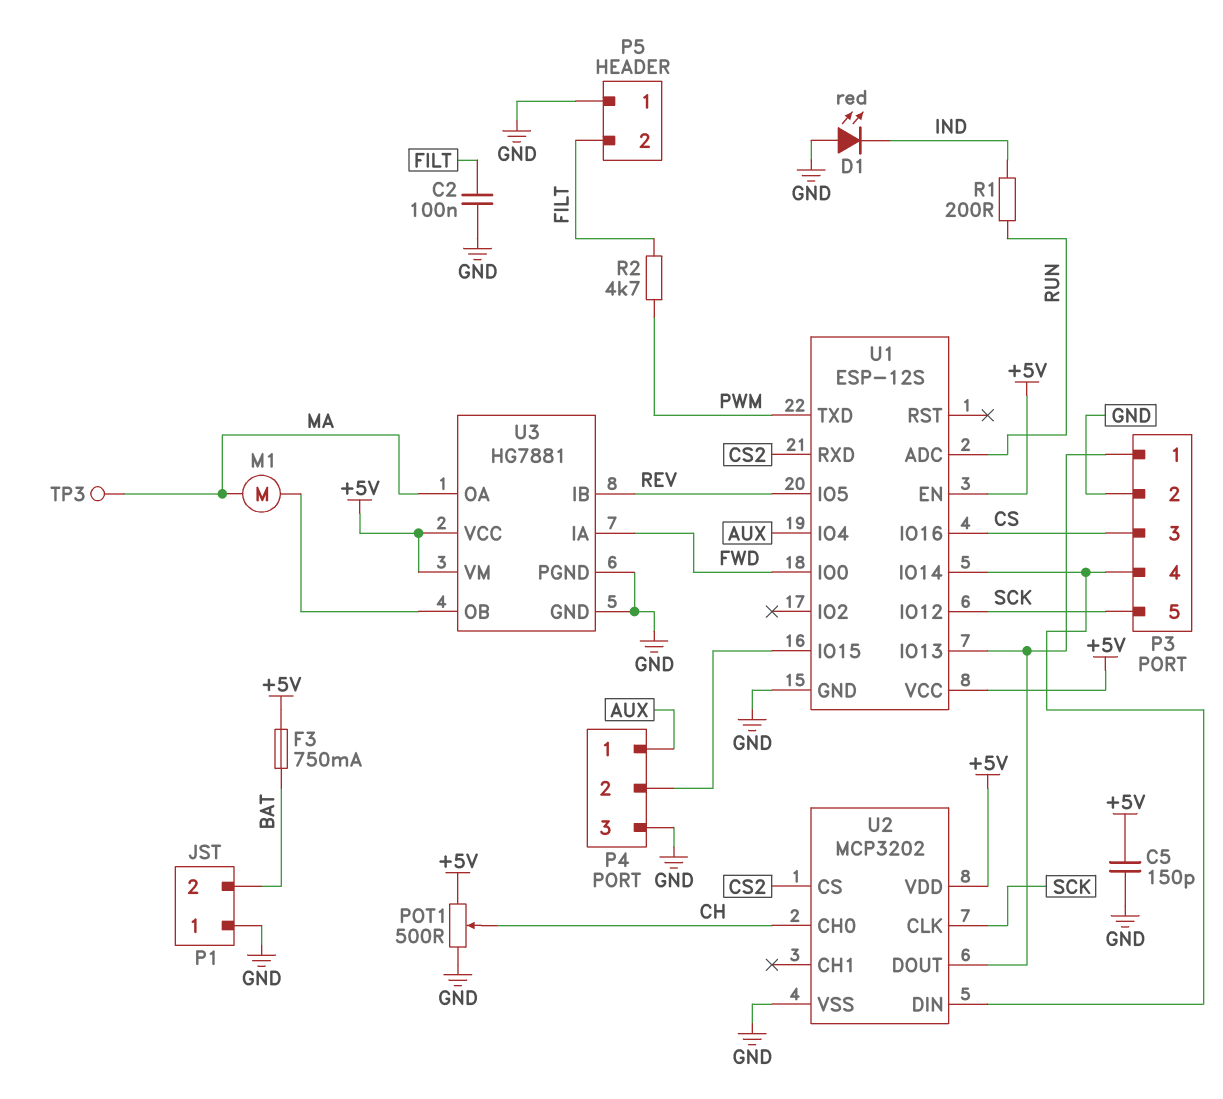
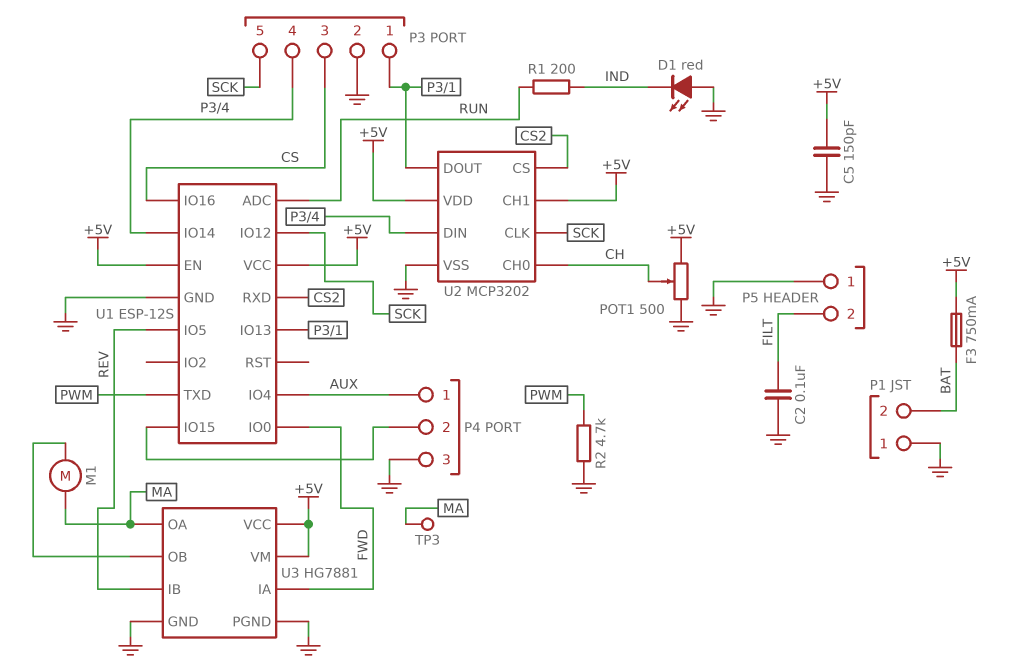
R2: 4.7k (FILT, PWM) -> 4.7k (GND, PWM)
U2 pin CH1: none -> +5V

